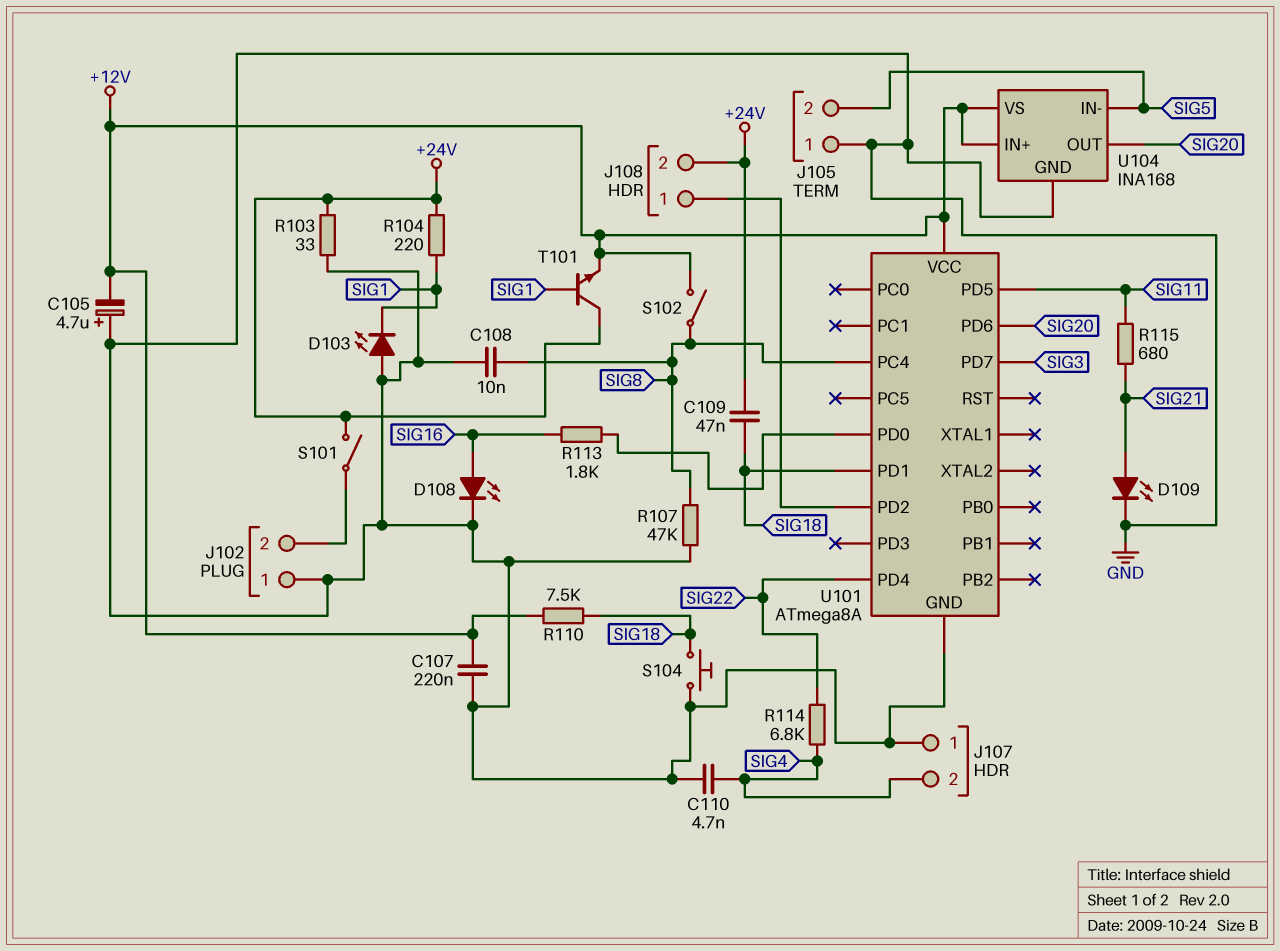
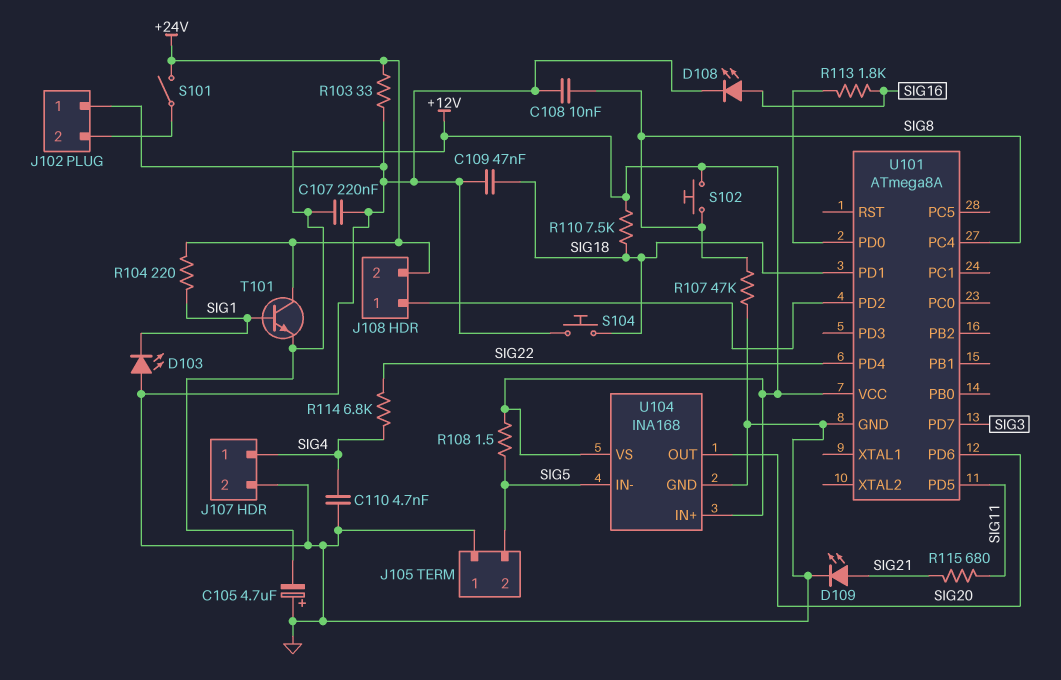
C109: 47nF (+24V, SIG18) -> 47nF (GND, SIG18)
J107 pin 1: GND -> SIG4
J107 pin 2: SIG4 -> GND
R108: none -> 1.5 (+12V, SIG5)
S102: switch (+12V, SIG8) -> button (+12V, SIG8)

